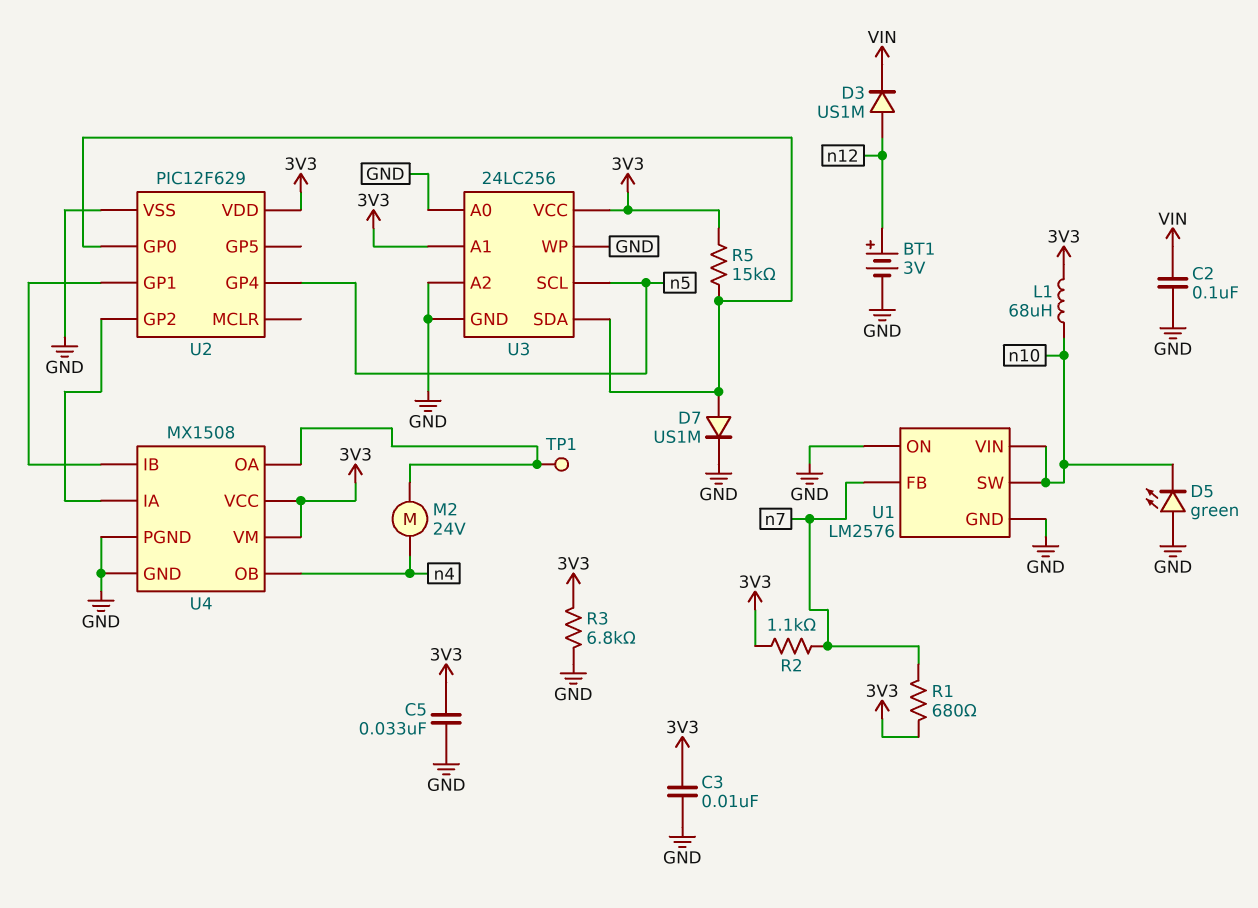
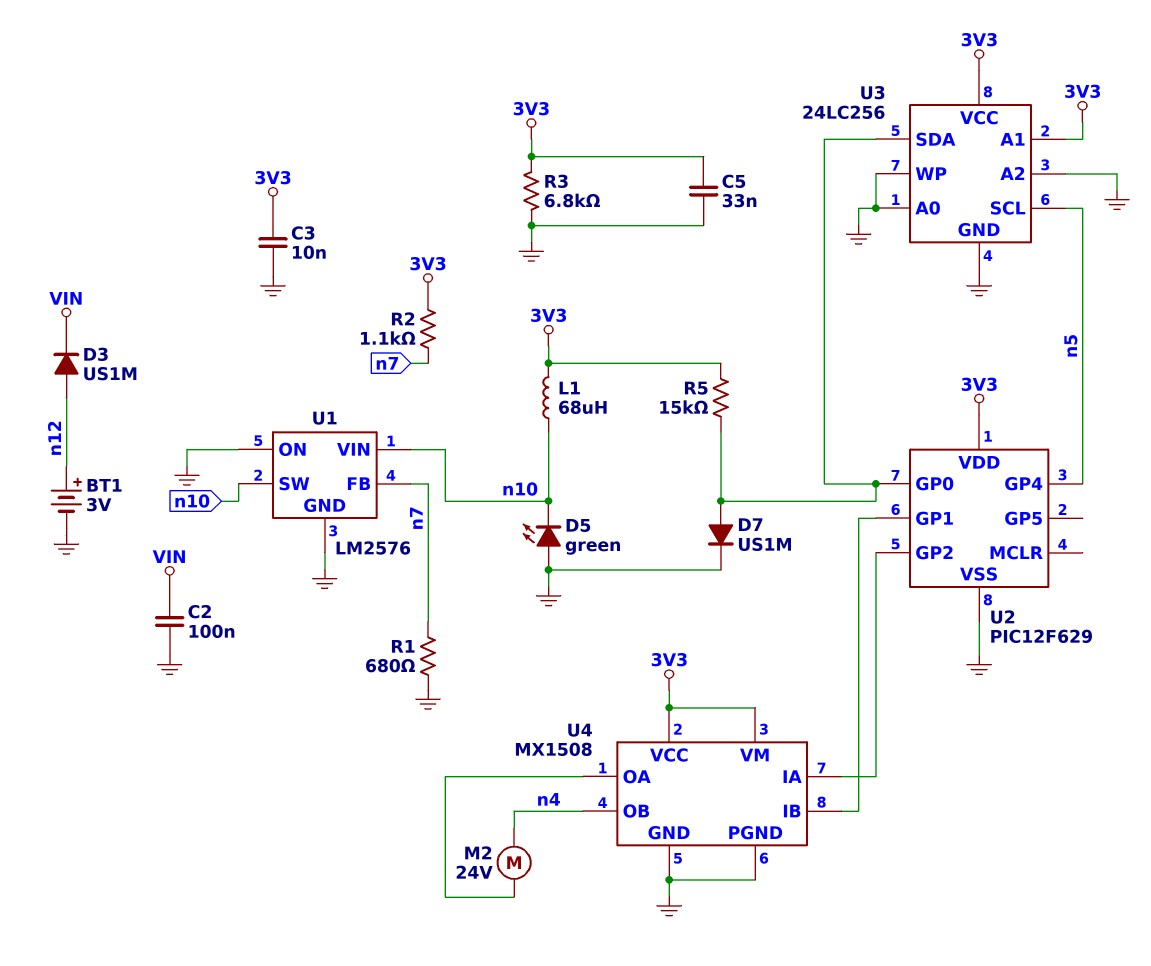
R1: 680 (3V3, n7) -> 680 (GND, n7)
TP1: test point (U4/OA) -> none

